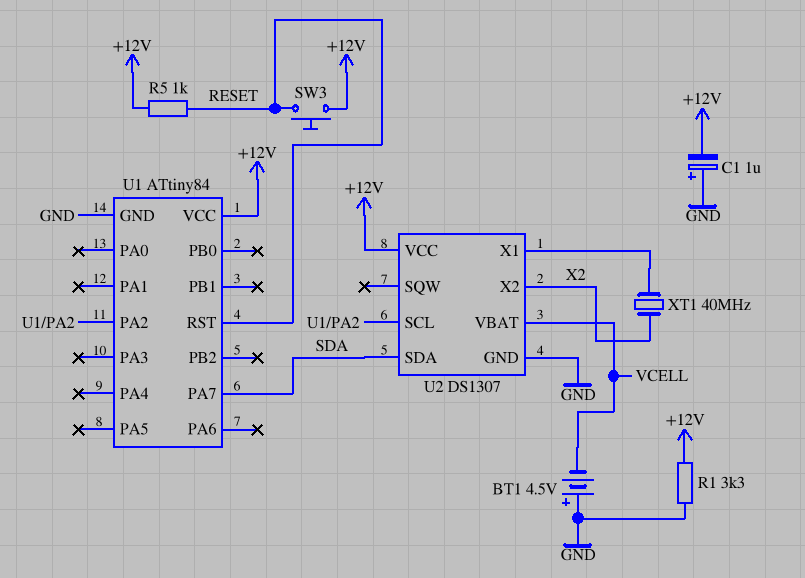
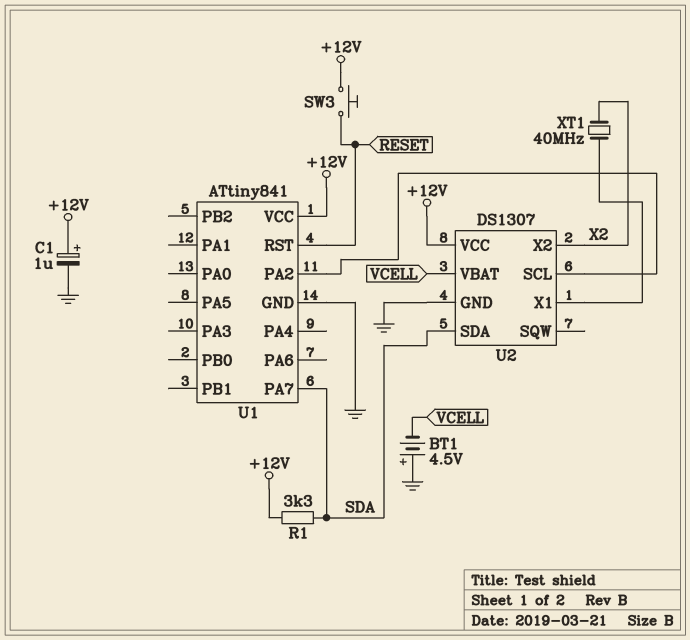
C1: 1uF (plus GND, minus +12V) -> 1uF (plus +12V, minus GND)
R1: 3.3k (+12V, GND) -> 3.3k (+12V, SDA)
R5: 1k (+12V, RESET) -> none
U1: ATtiny84 -> ATtiny841

